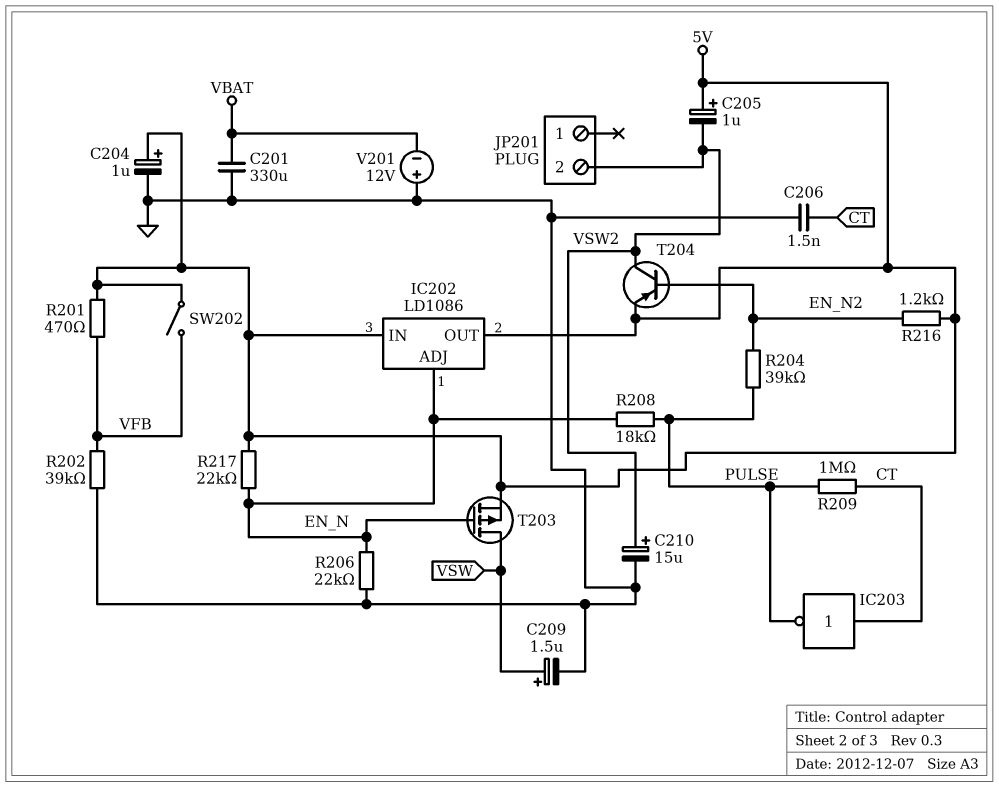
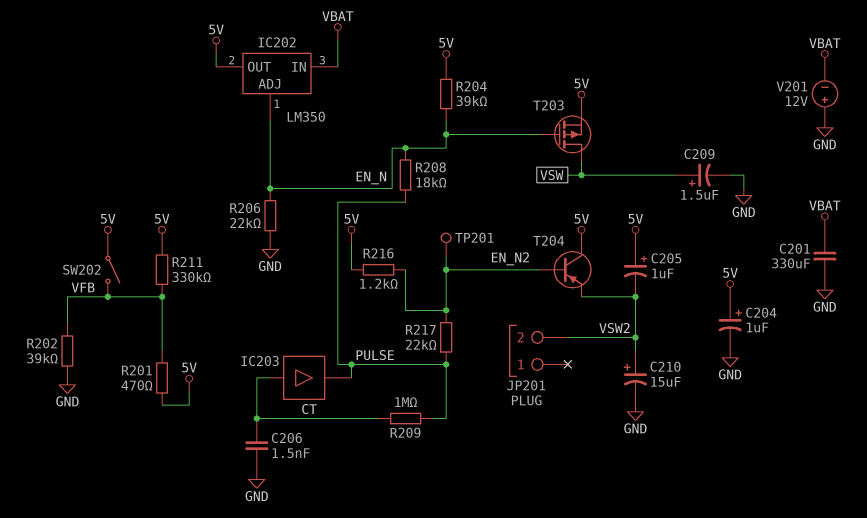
IC202: LD1086 -> LM350
IC202 pin IN: 5V -> VBAT
IC203: NOT (in CT, out PULSE) -> buffer (in CT, out PULSE)
R204: 39k (EN_N2, PULSE) -> 39k (5V, EN_N)
R211: none -> 330k (5V, VFB)
R217: 22k (5V, EN_N) -> 22k (EN_N2, PULSE)
T204: PNP (B EN_N2, C VSW2, E 5V) -> PNP (B EN_N2, C 5V, E VSW2)
TP201: none -> test point (EN_N2)

